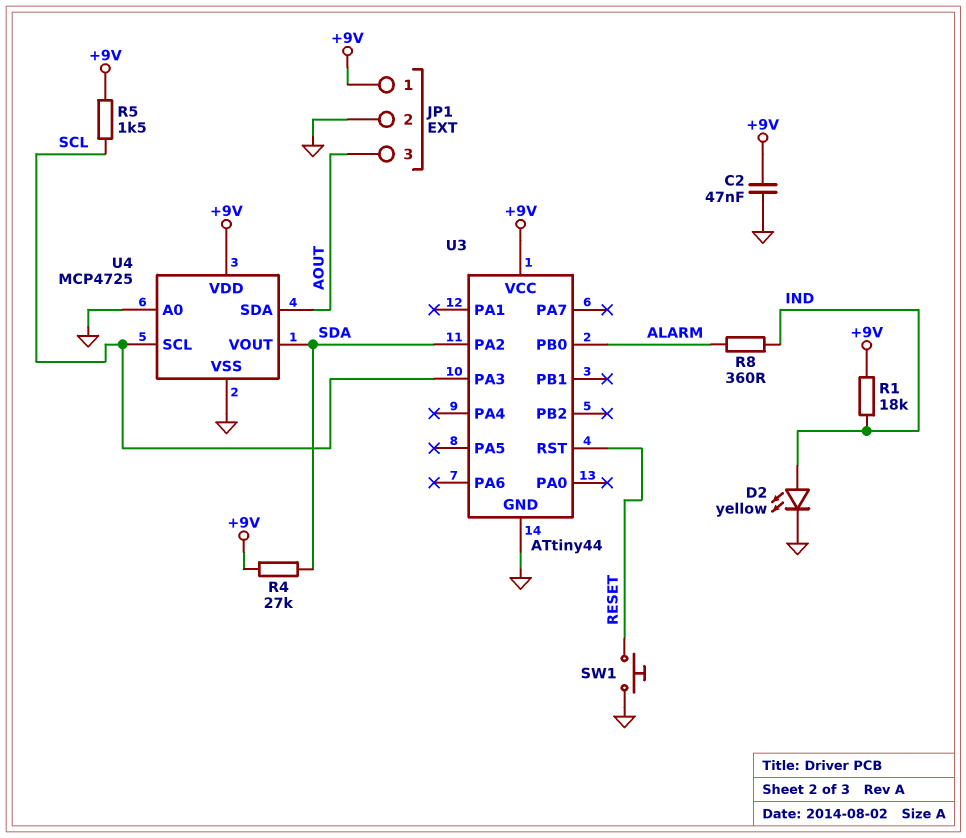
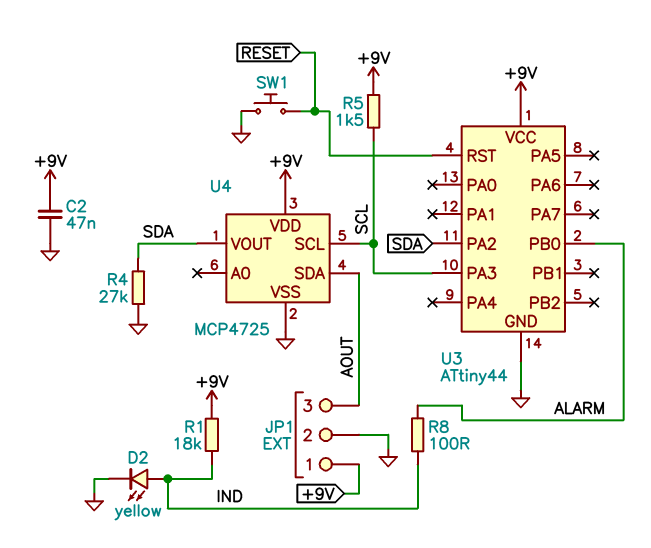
R4: 27k (+9V, SDA) -> 27k (GND, SDA)
R8: 360 (ALARM, IND) -> 100 (ALARM, IND)
U4 pin A0: GND -> none

